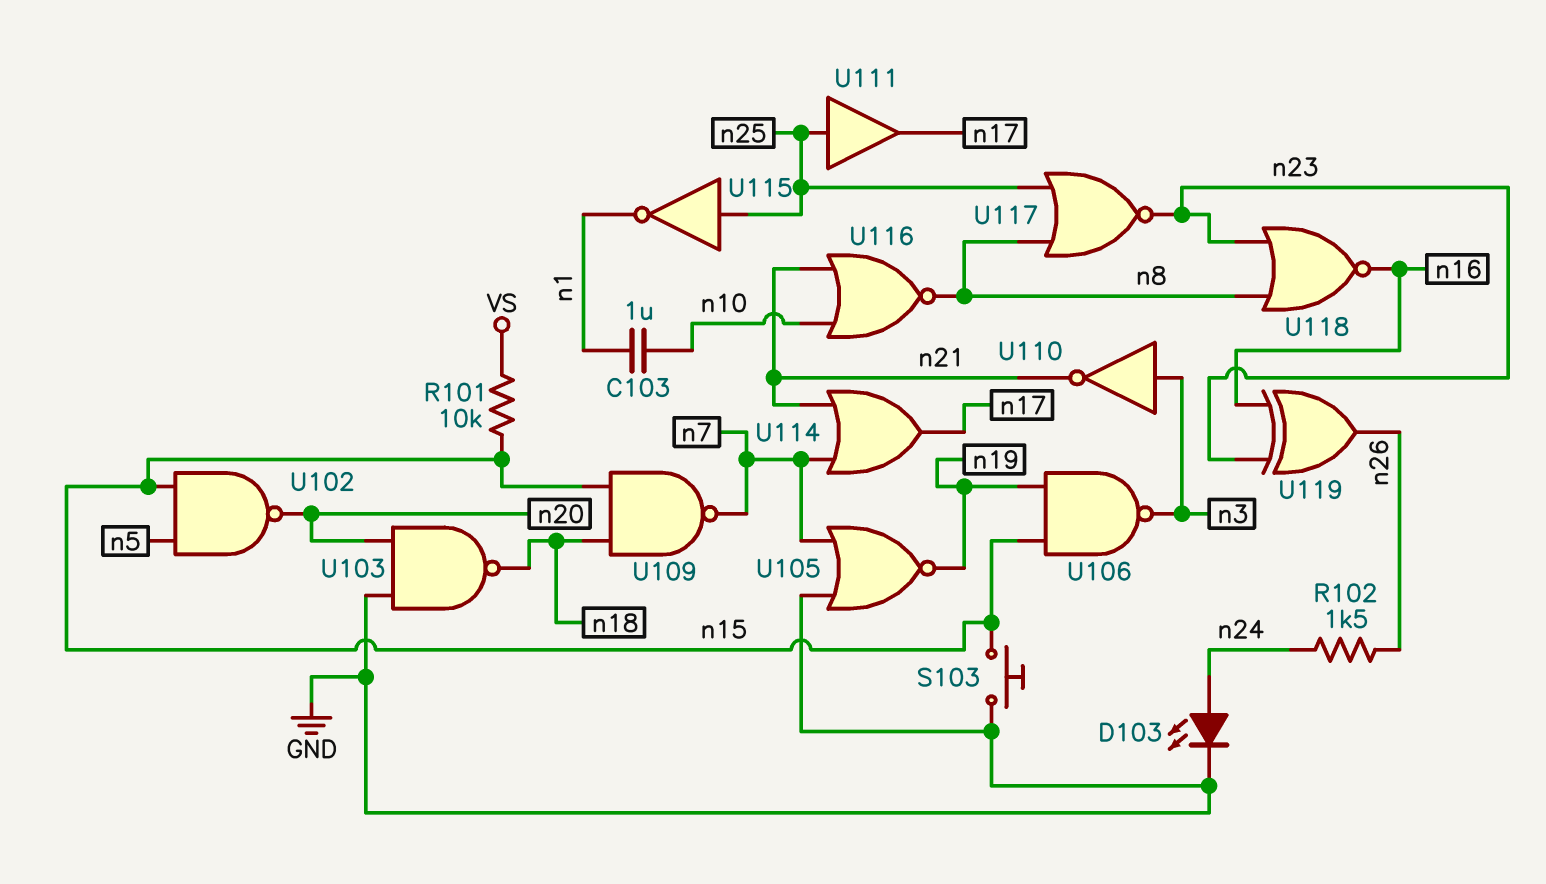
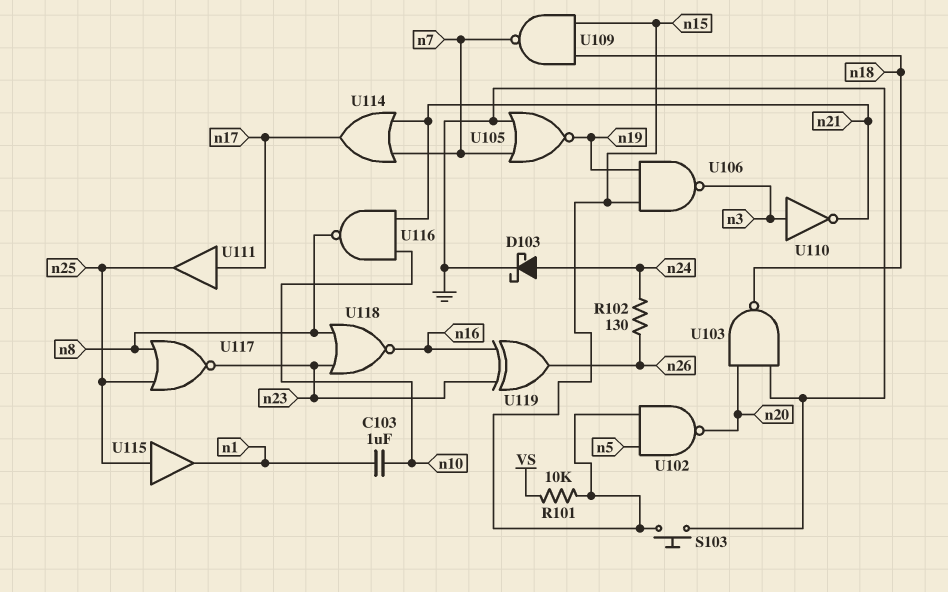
D103: LED (A n24, K GND) -> schottky (A n24, K GND)
R102: 1.5k (n24, n26) -> 130 (n24, n26)
U111: buffer (in n25, out n17) -> buffer (in n17, out n25)
U115: NOT (in n25, out n1) -> buffer (in n25, out n1)
U116: NOR (in n10, in n21, out n8) -> NAND (in n10, in n21, out n8)

